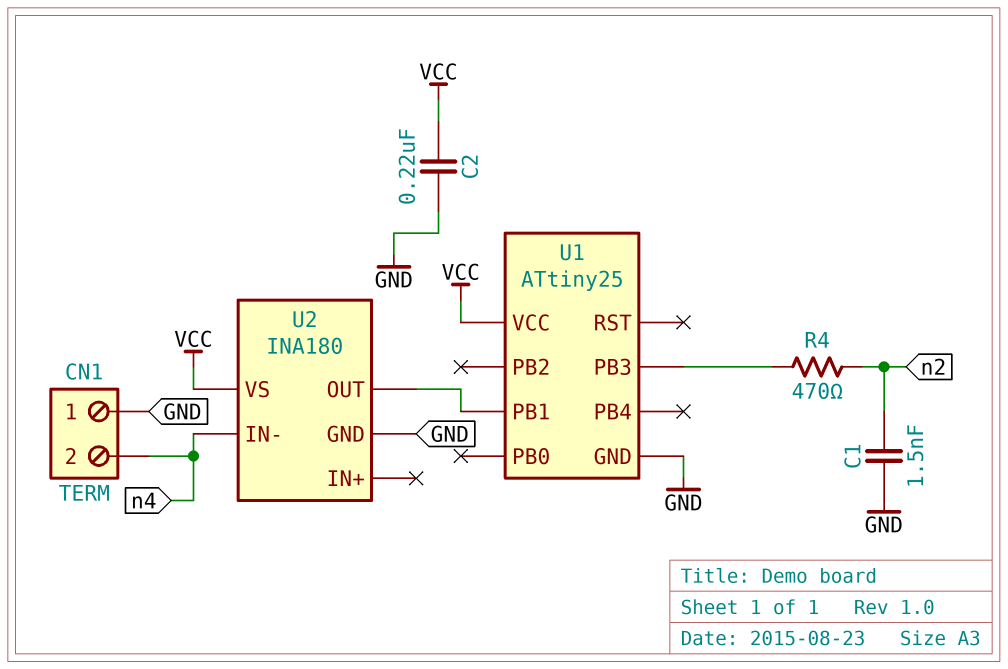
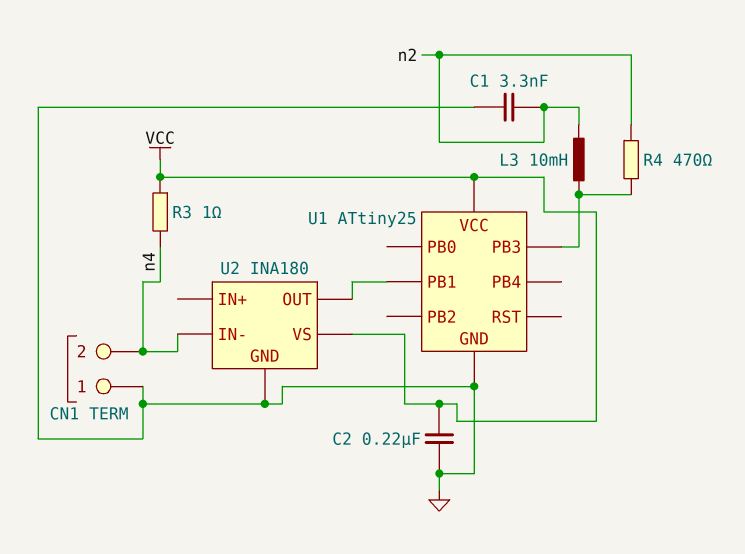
C1: 1.5nF (GND, n2) -> 3.3nF (GND, n2)
L3: none -> 10mH (U1/PB3, n2)
R3: none -> 1 (VCC, n4)

